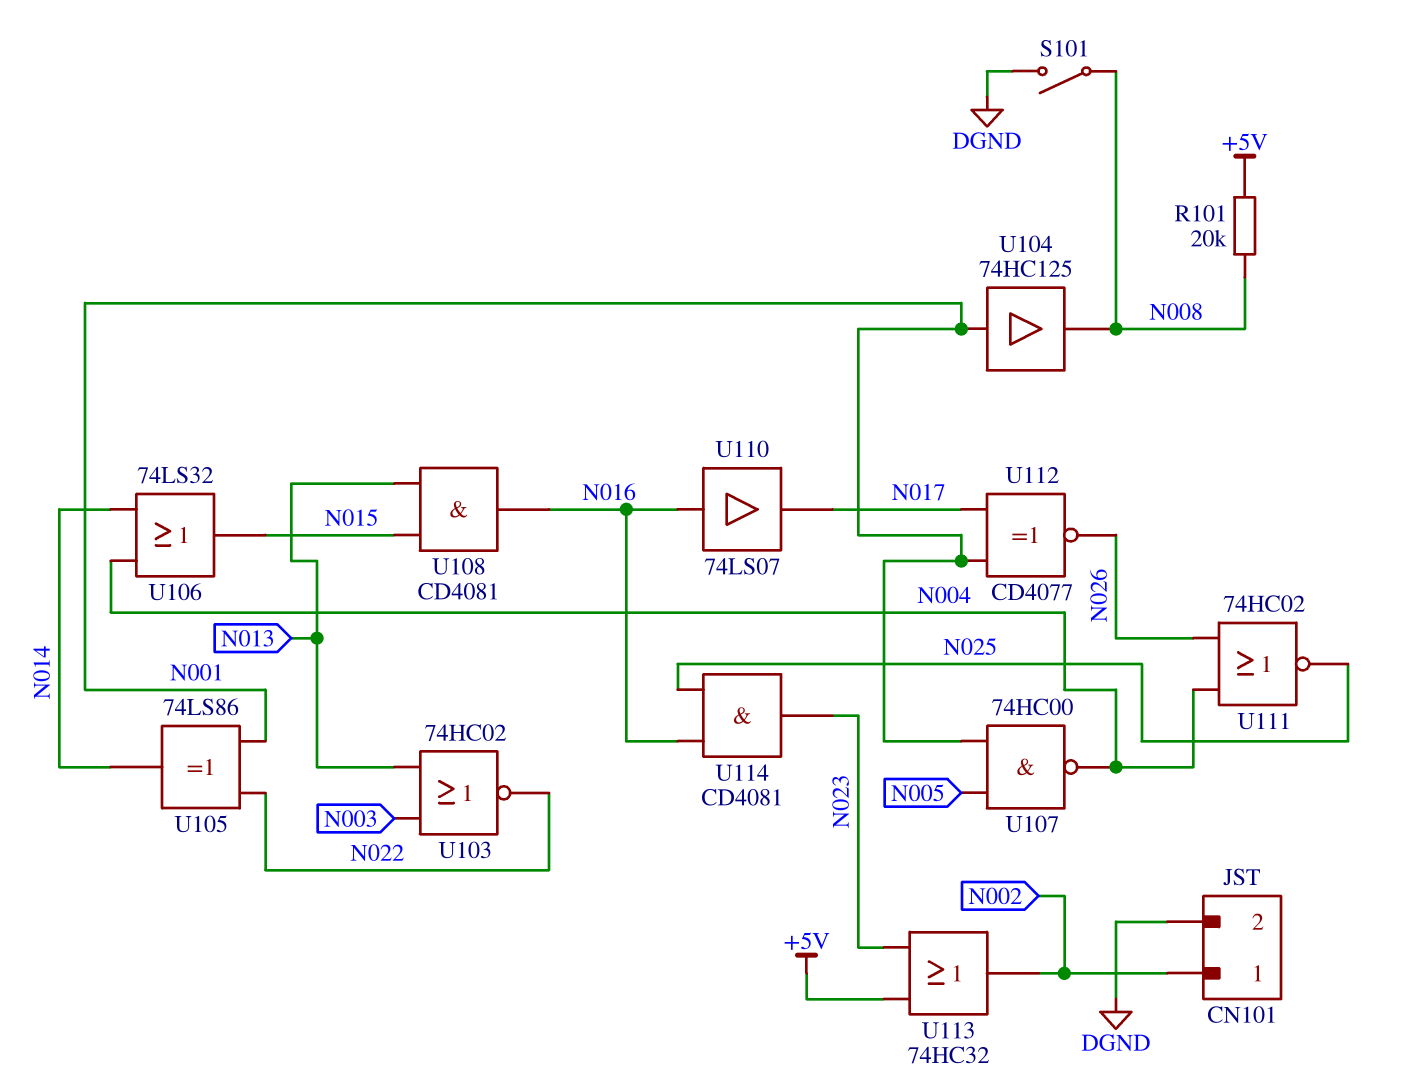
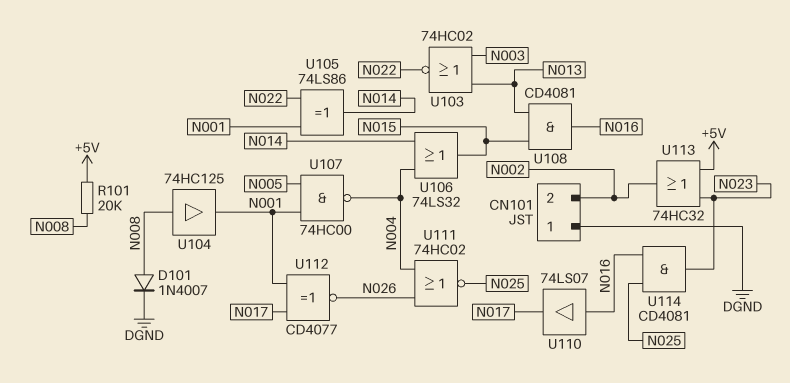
CN101 pin 1: N002 -> DGND
CN101 pin 2: DGND -> N002
D101: none -> diode 1N4007 (A N008, K DGND)
S101: switch (DGND, N008) -> none
U104: buffer 74HC125 (in N001, out N008) -> buffer 74HC125 (in N008, out N001)

